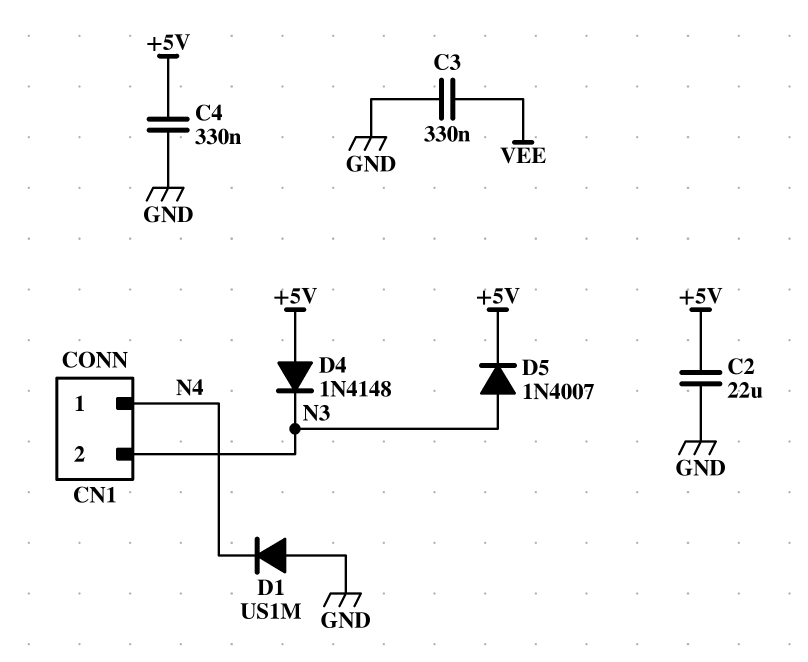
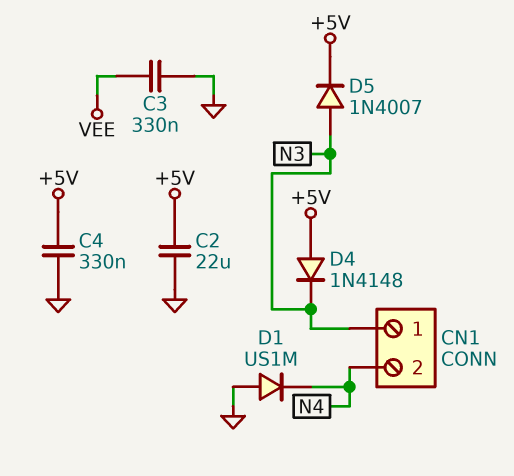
CN1 pin 1: N4 -> N3
CN1 pin 2: N3 -> N4

